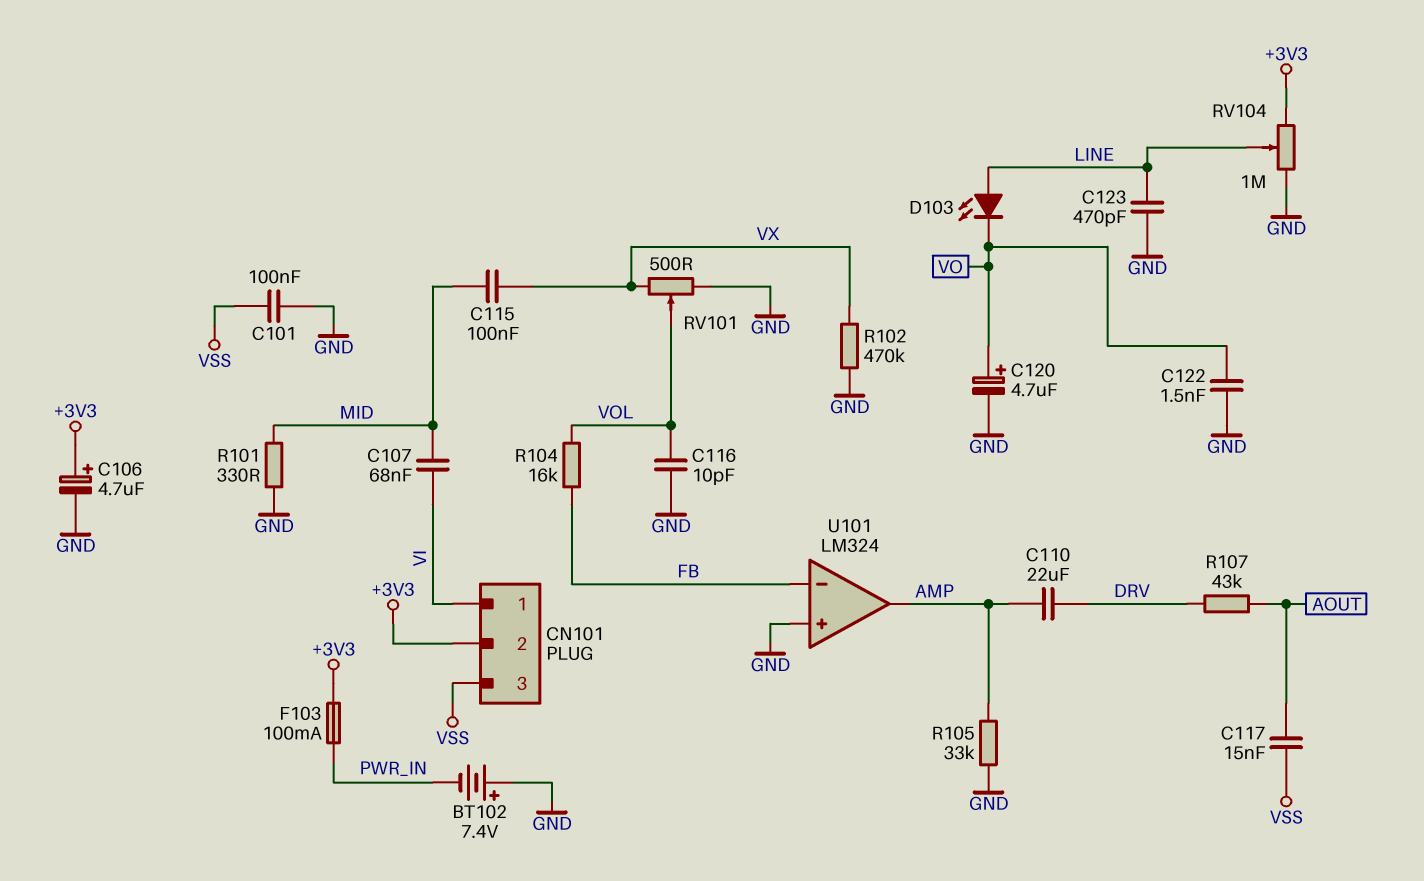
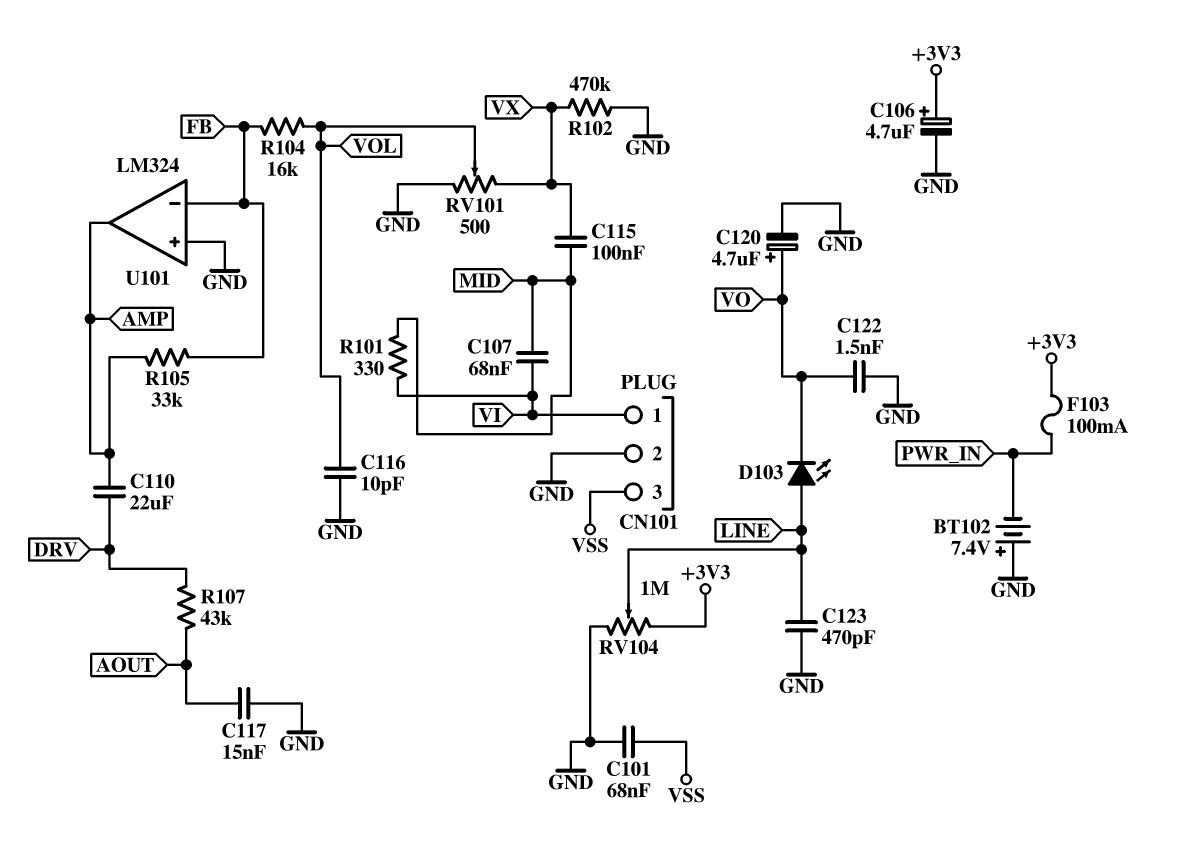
C101: 100nF (GND, VSS) -> 68nF (GND, VSS)
C117: 15nF (AOUT, VSS) -> 15nF (AOUT, GND)
CN101 pin 2: +3V3 -> GND
R101: 330 (GND, MID) -> 330 (MID, VI)
R105: 33k (AMP, GND) -> 33k (AMP, FB)

